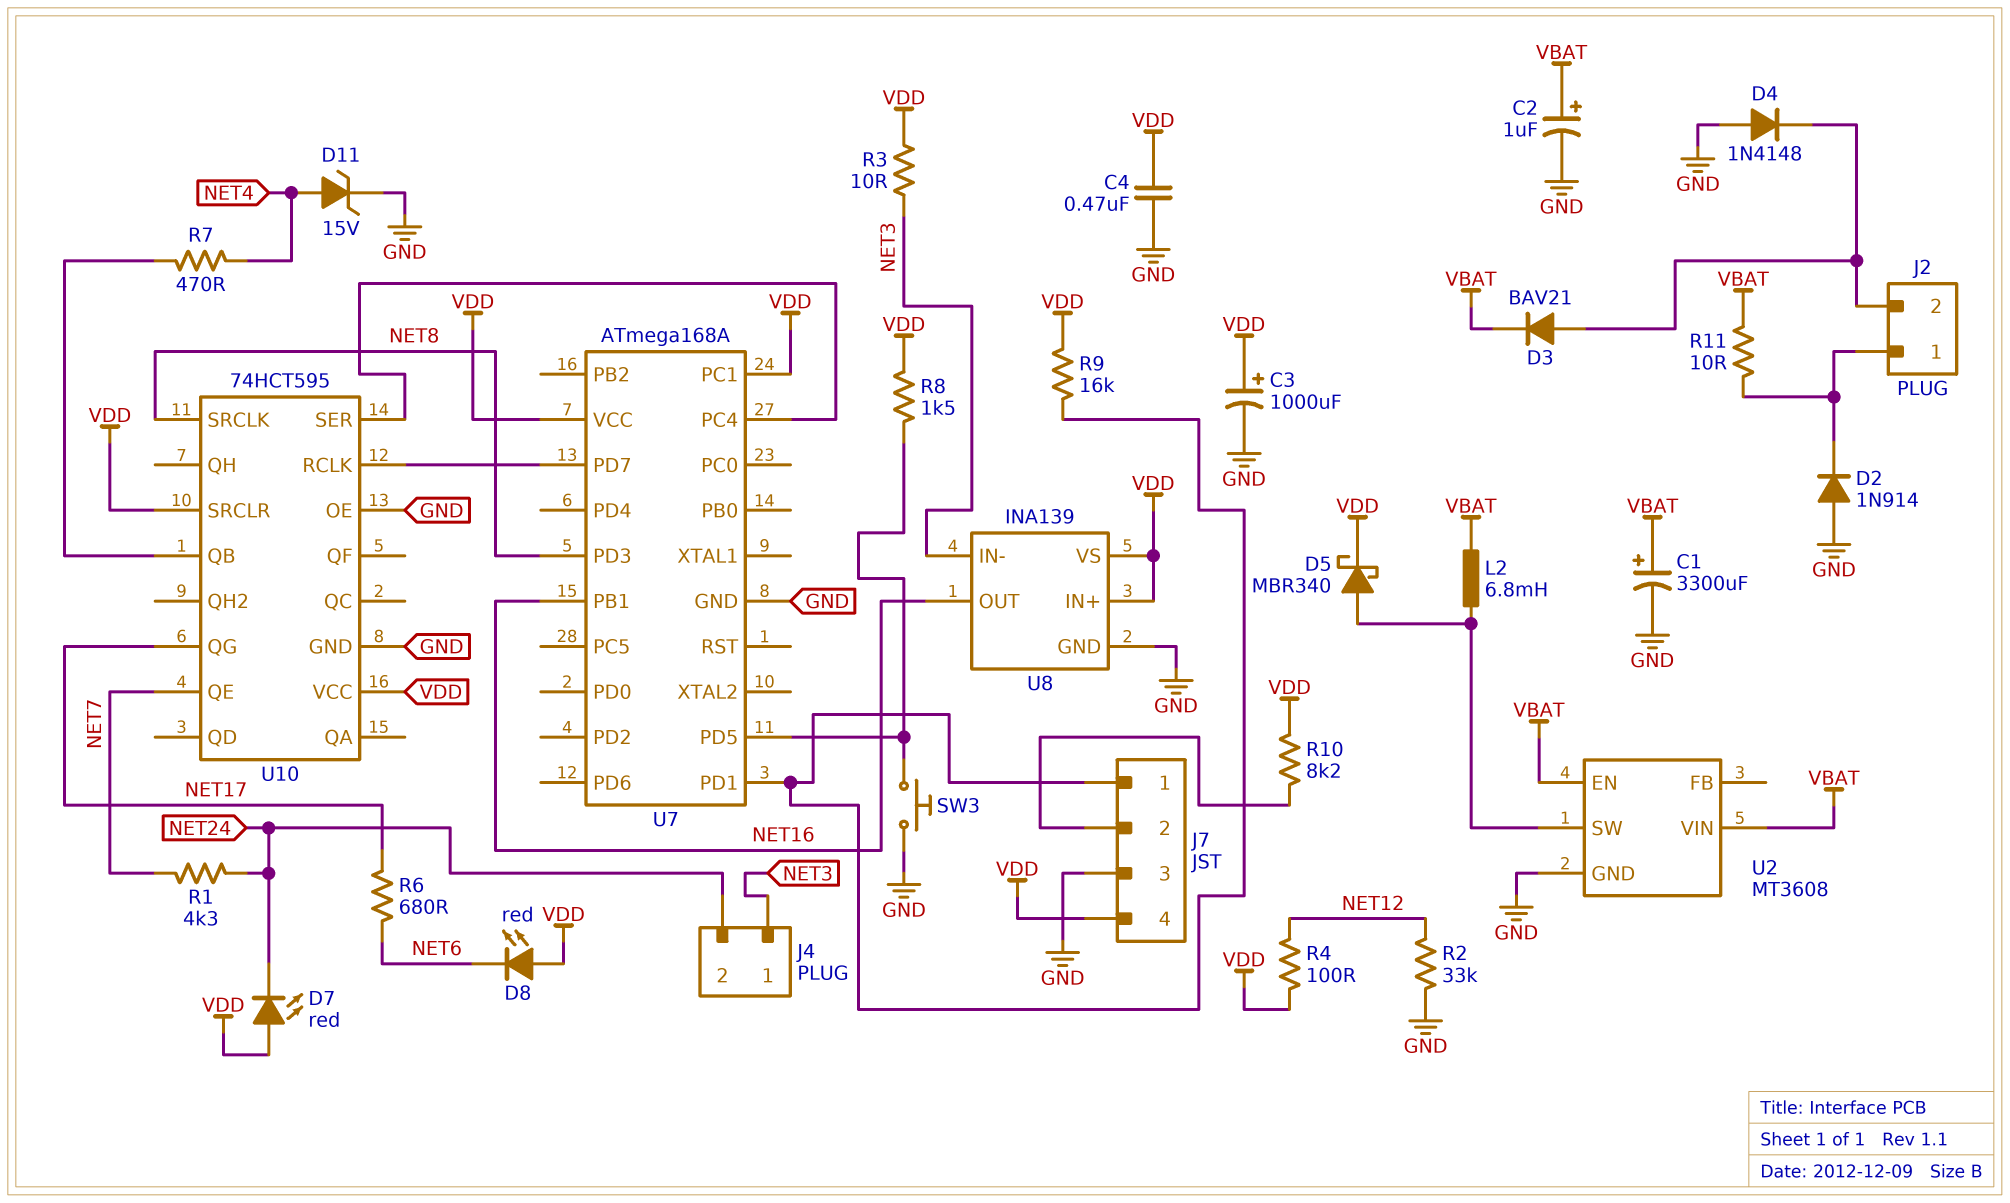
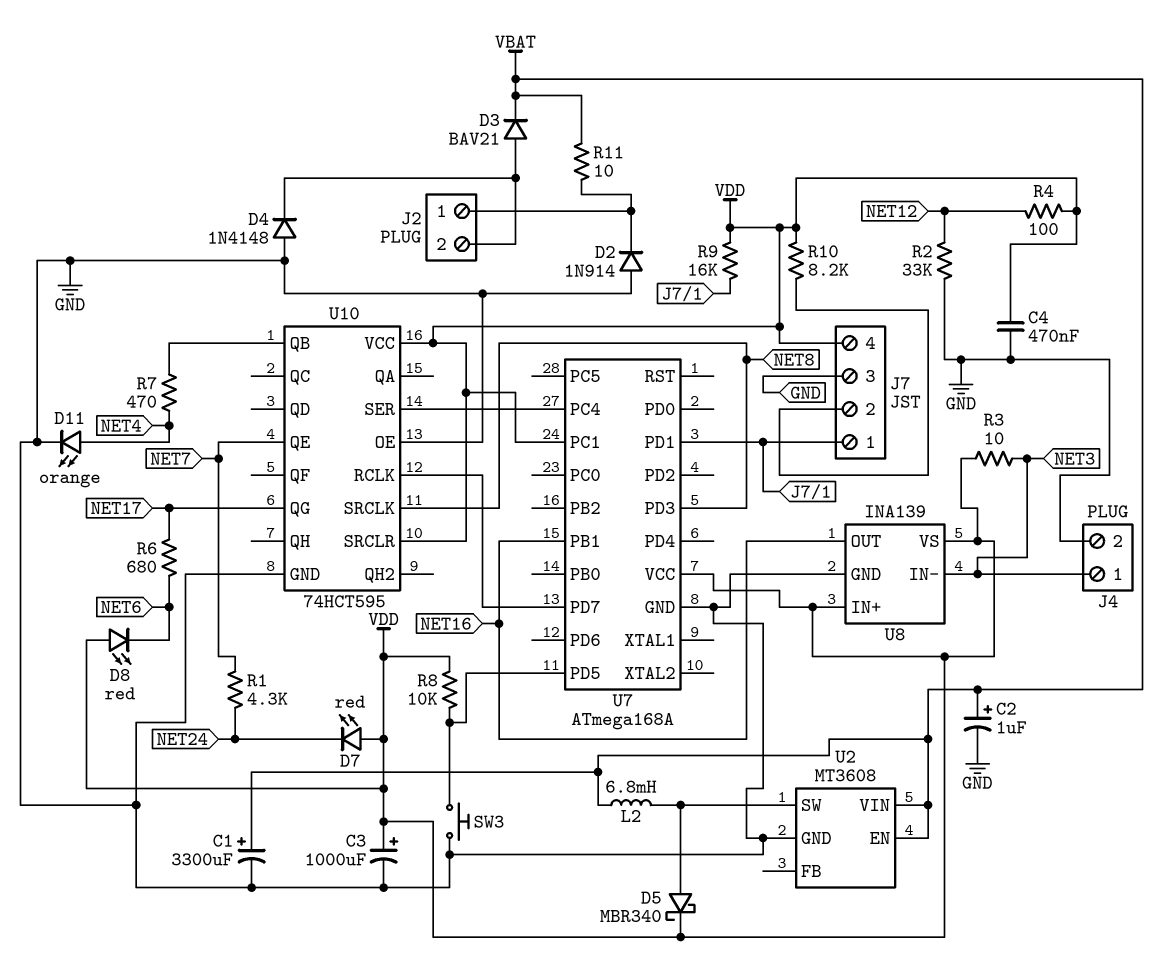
D11: zener 15V (A NET4, K GND) -> LED orange (A NET4, K GND)
J4 pin 2: NET24 -> GND
R8: 1.5k (U7/PD5, VDD) -> 10k (U7/PD5, VDD)

